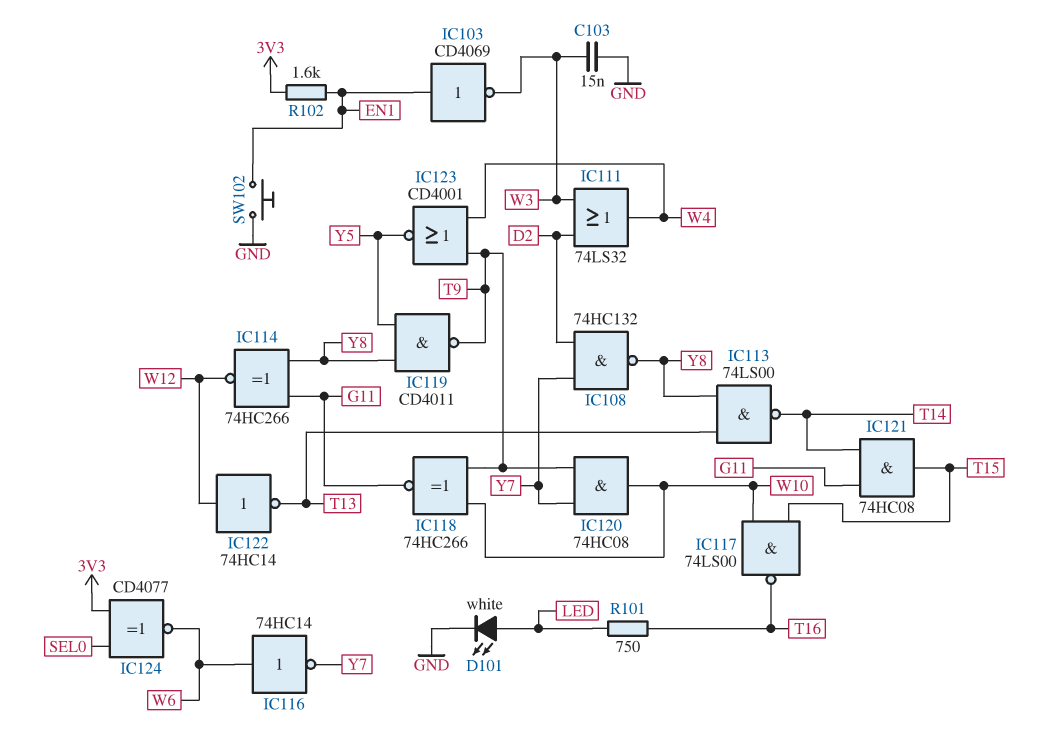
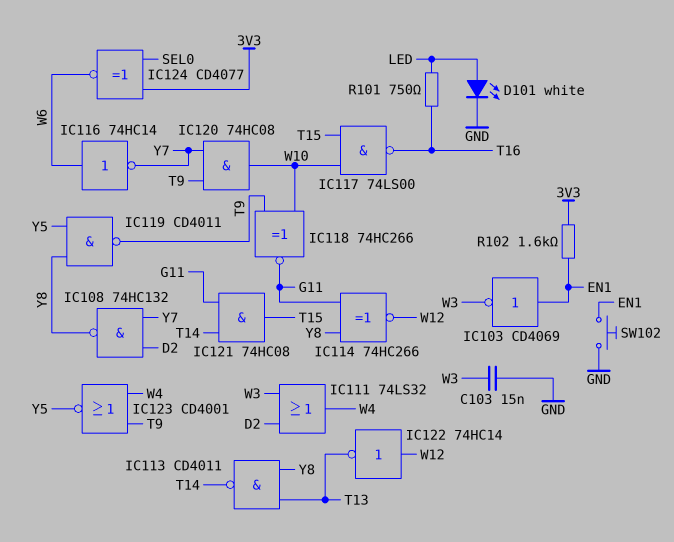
IC113: NAND 74LS00 (in T13, in Y8, out T14) -> NAND CD4011 (in T13, in Y8, out T14)

